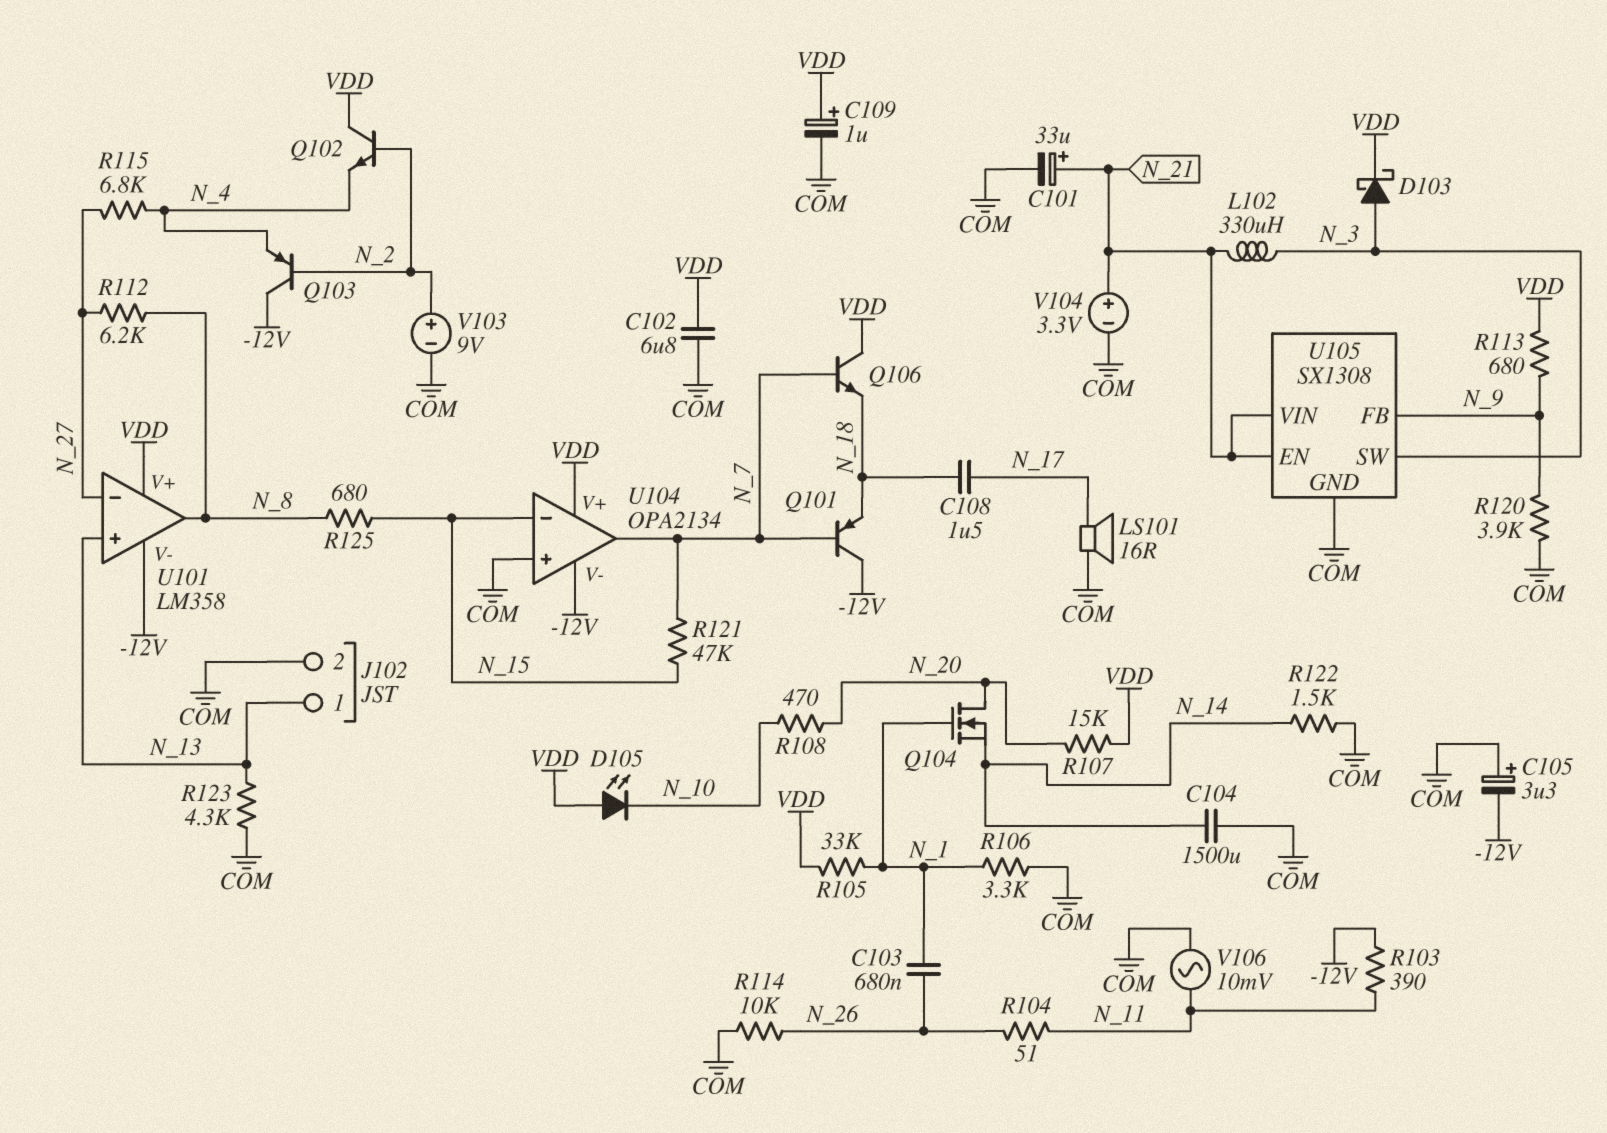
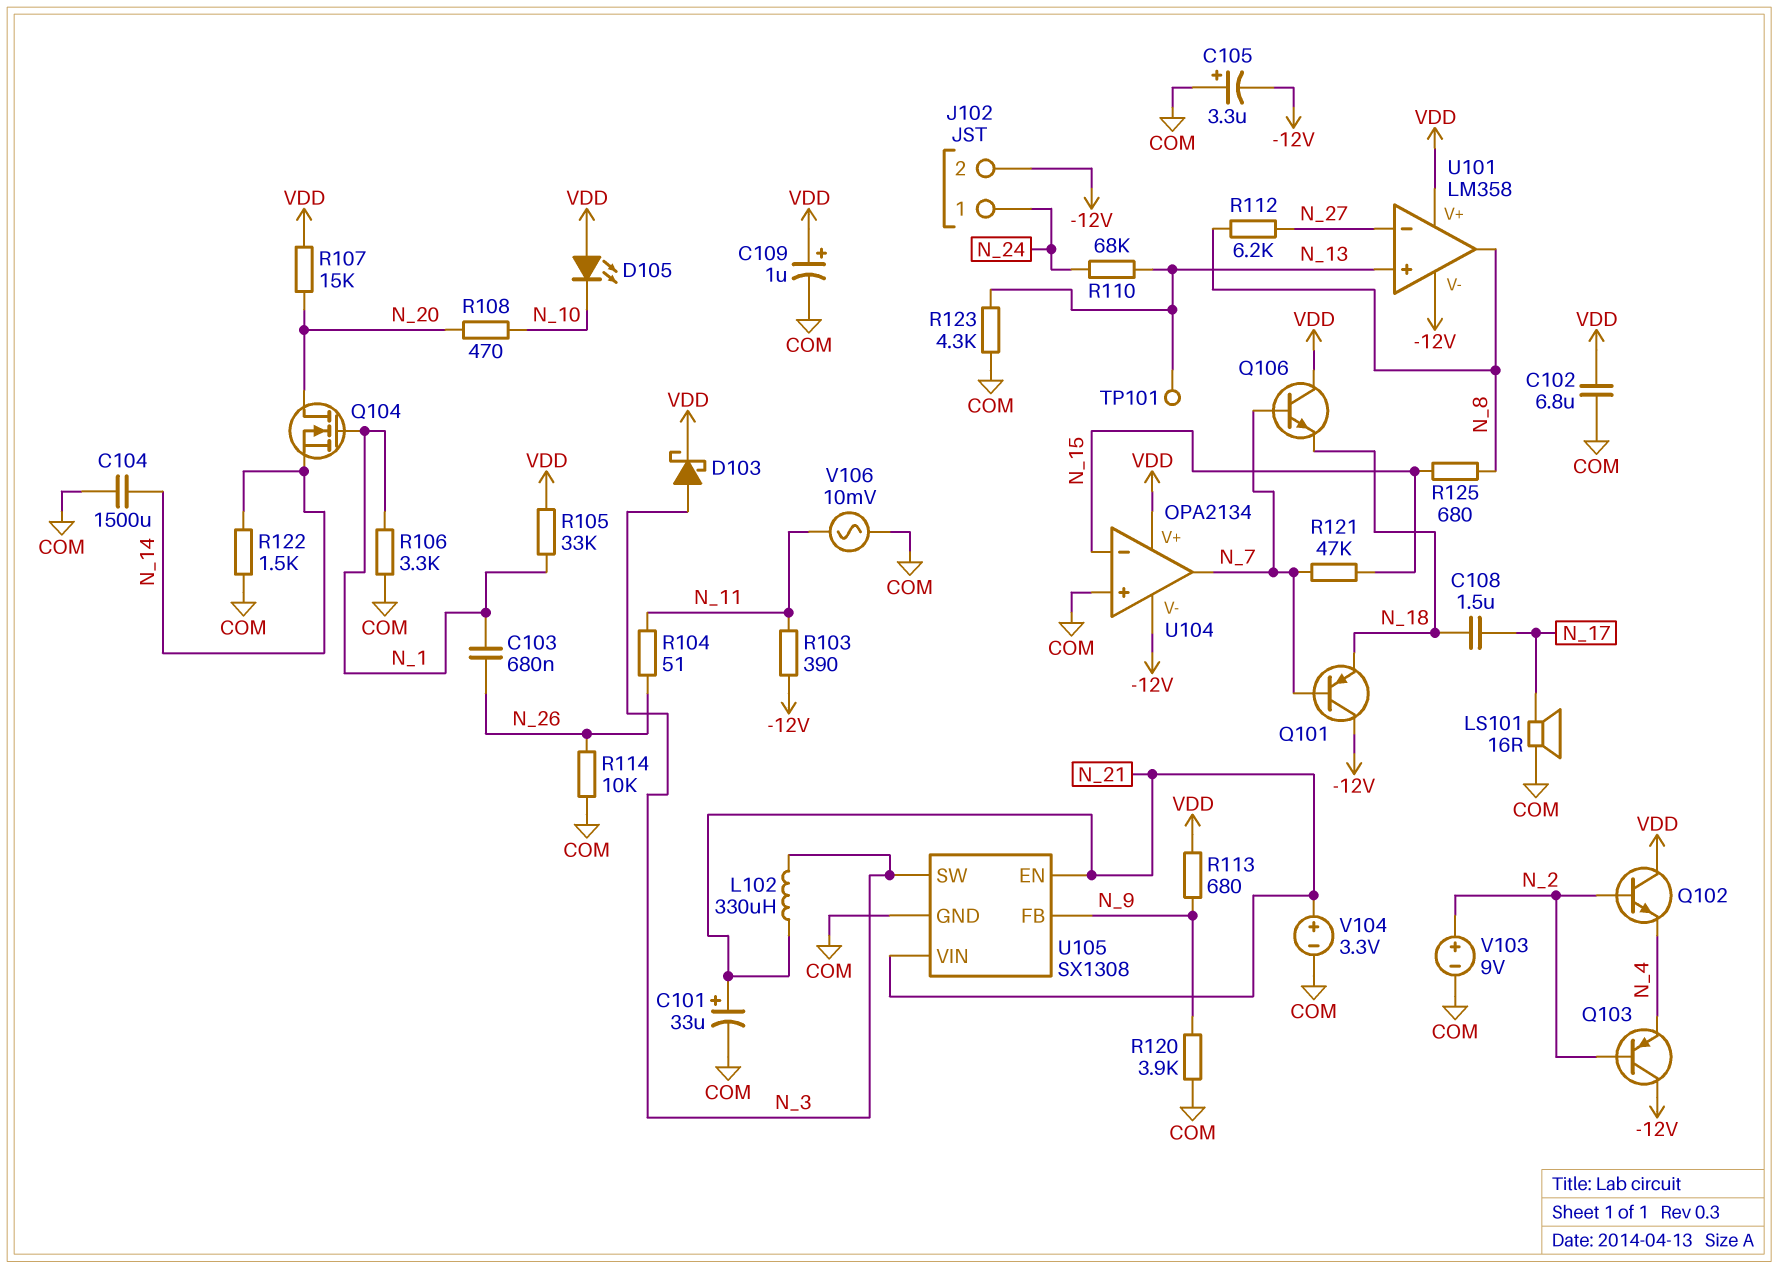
J102 pin 1: N_13 -> N_24
J102 pin 2: COM -> -12V
R110: none -> 68k (N_13, N_24)
R115: 6.8k (N_4, N_27) -> none
TP101: none -> test point (N_13)

